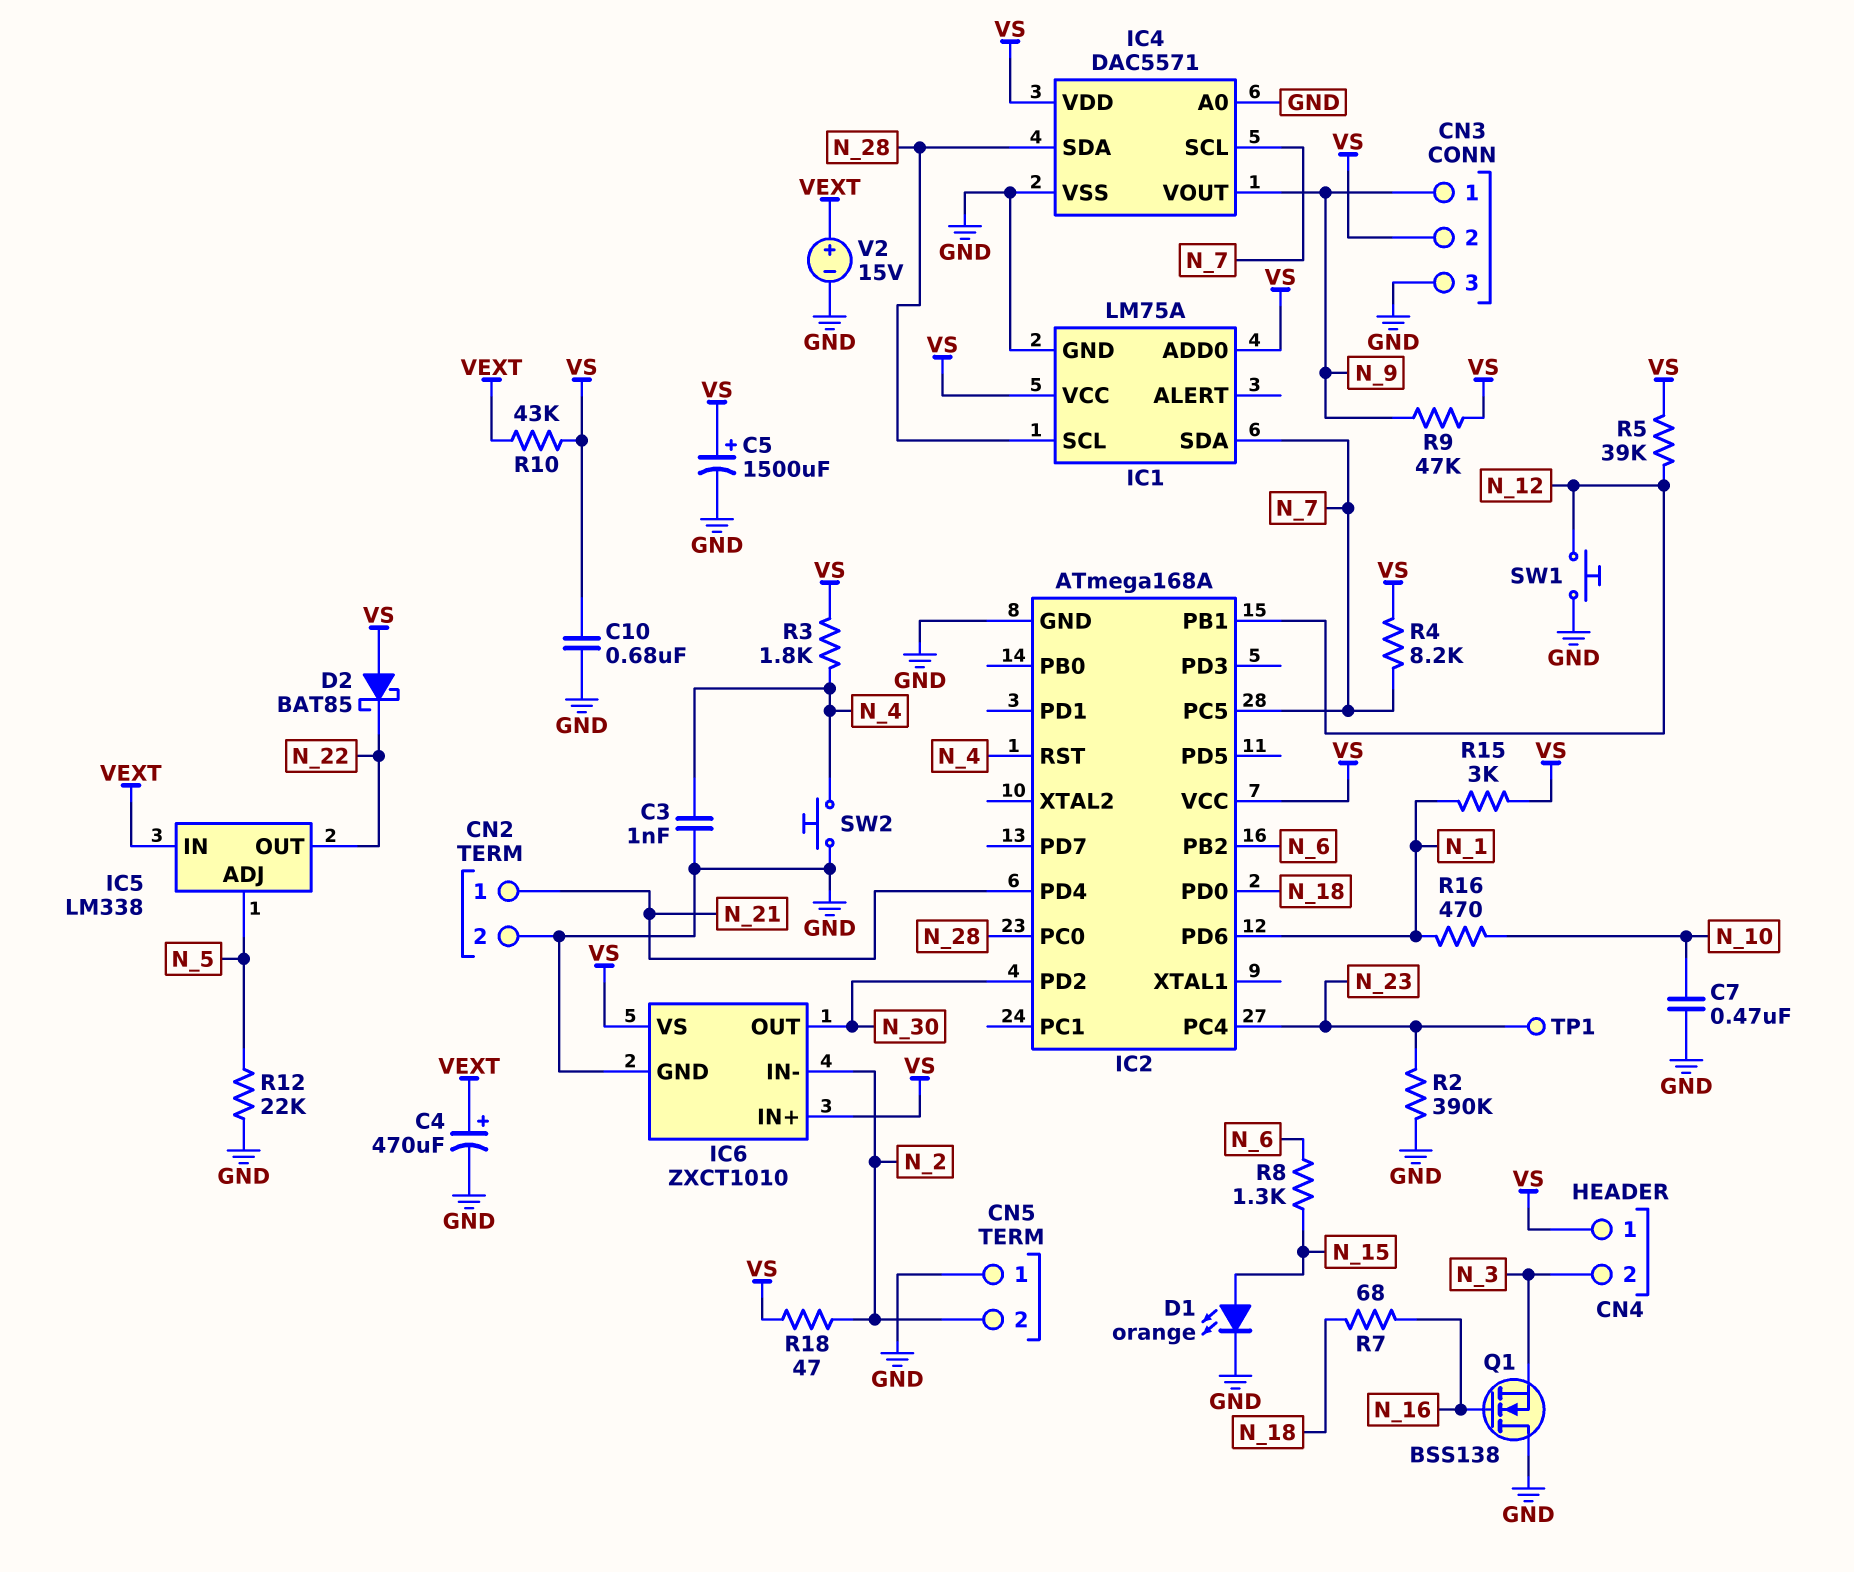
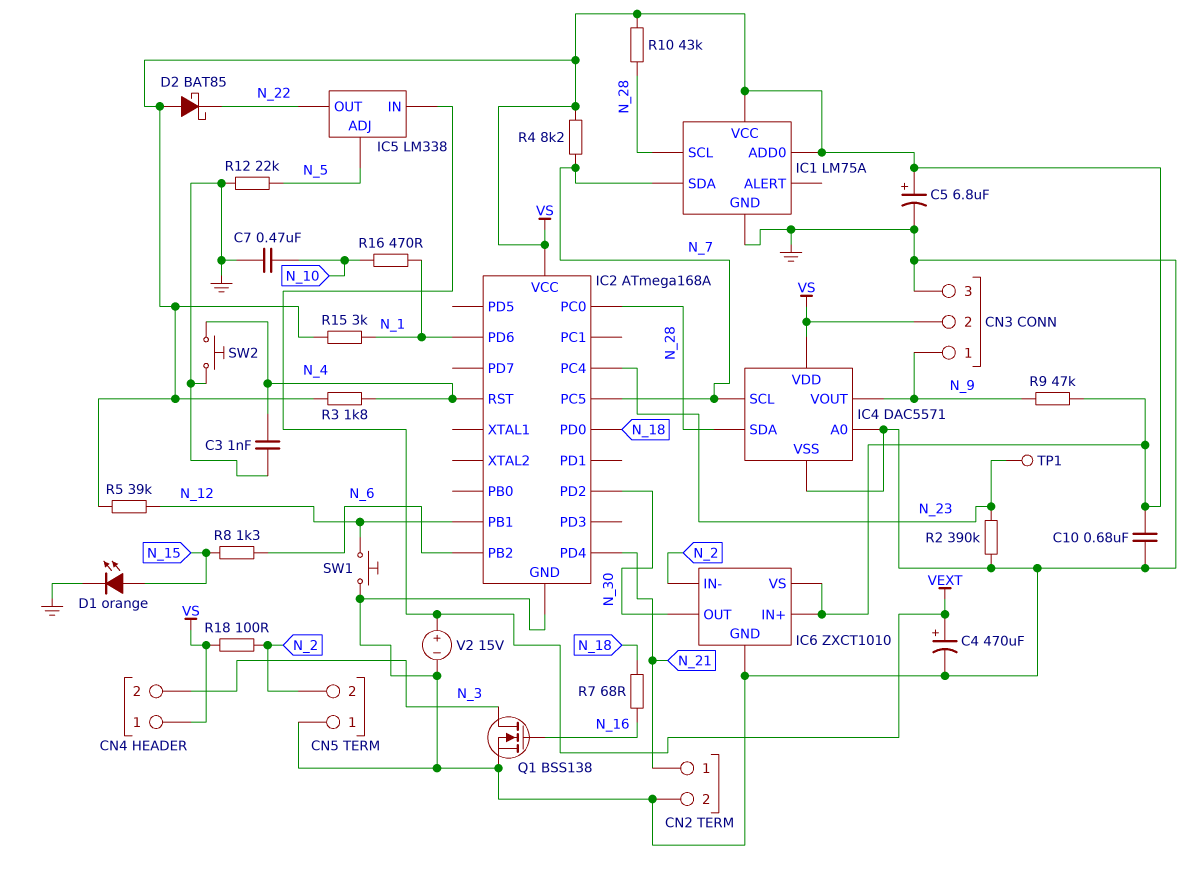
C5: 1500uF (plus VS, minus GND) -> 6.8uF (plus VS, minus GND)
Q1: NMOS BSS138 (G N_16, D GND, S N_3) -> NMOS BSS138 (G N_16, D N_3, S GND)
R10: 43k (VEXT, VS) -> 43k (N_28, VS)
R18: 47 (N_2, VS) -> 100 (N_2, VS)

